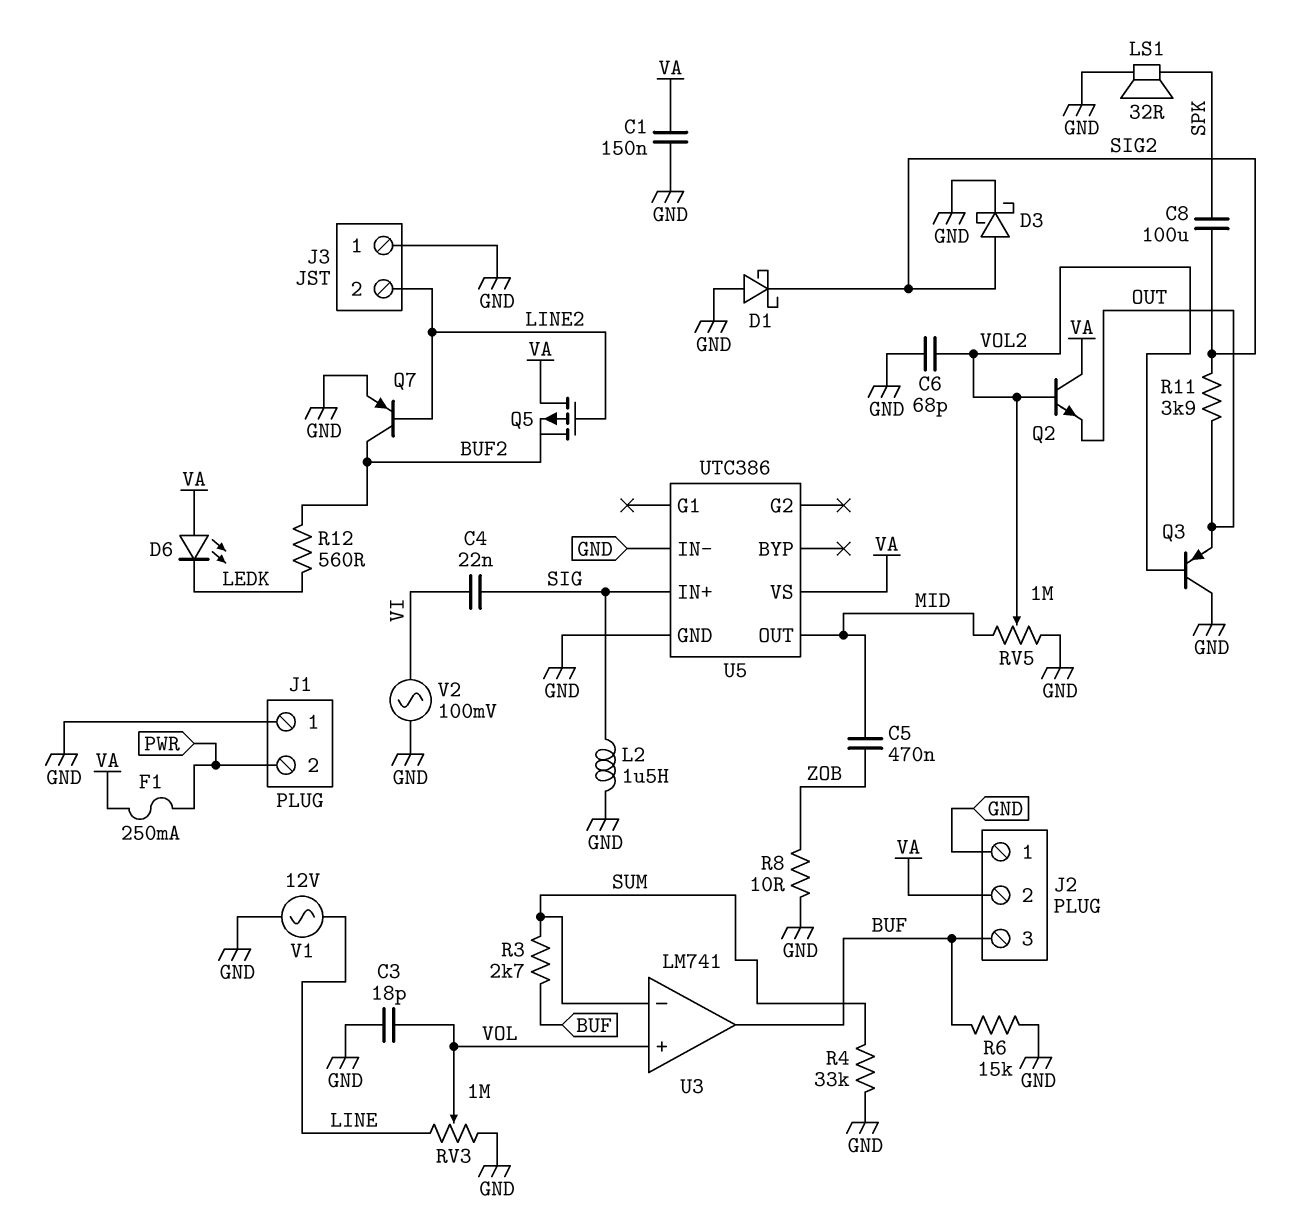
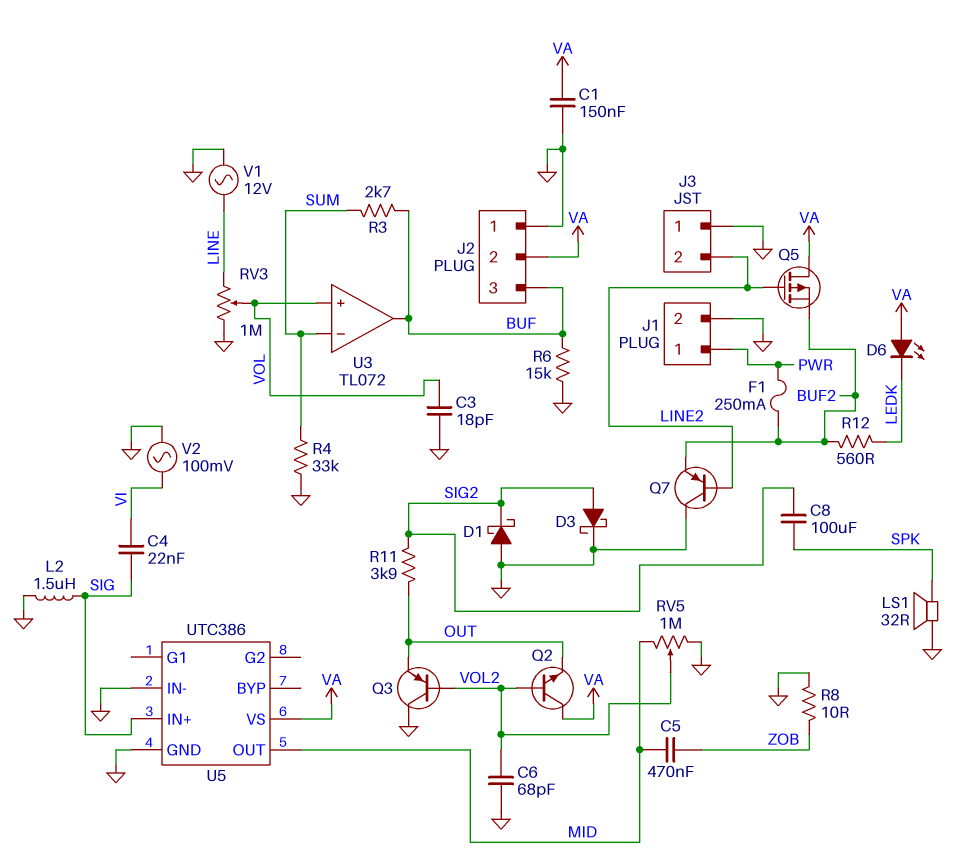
F1: 250mA (PWR, VA) -> 250mA (BUF2, PWR)
J1 pin 1: GND -> PWR
J1 pin 2: PWR -> GND
Q7: PNP (B LINE2, C BUF2, E GND) -> PNP (B LINE2, C GND, E BUF2)
U3: LM741 -> TL072

